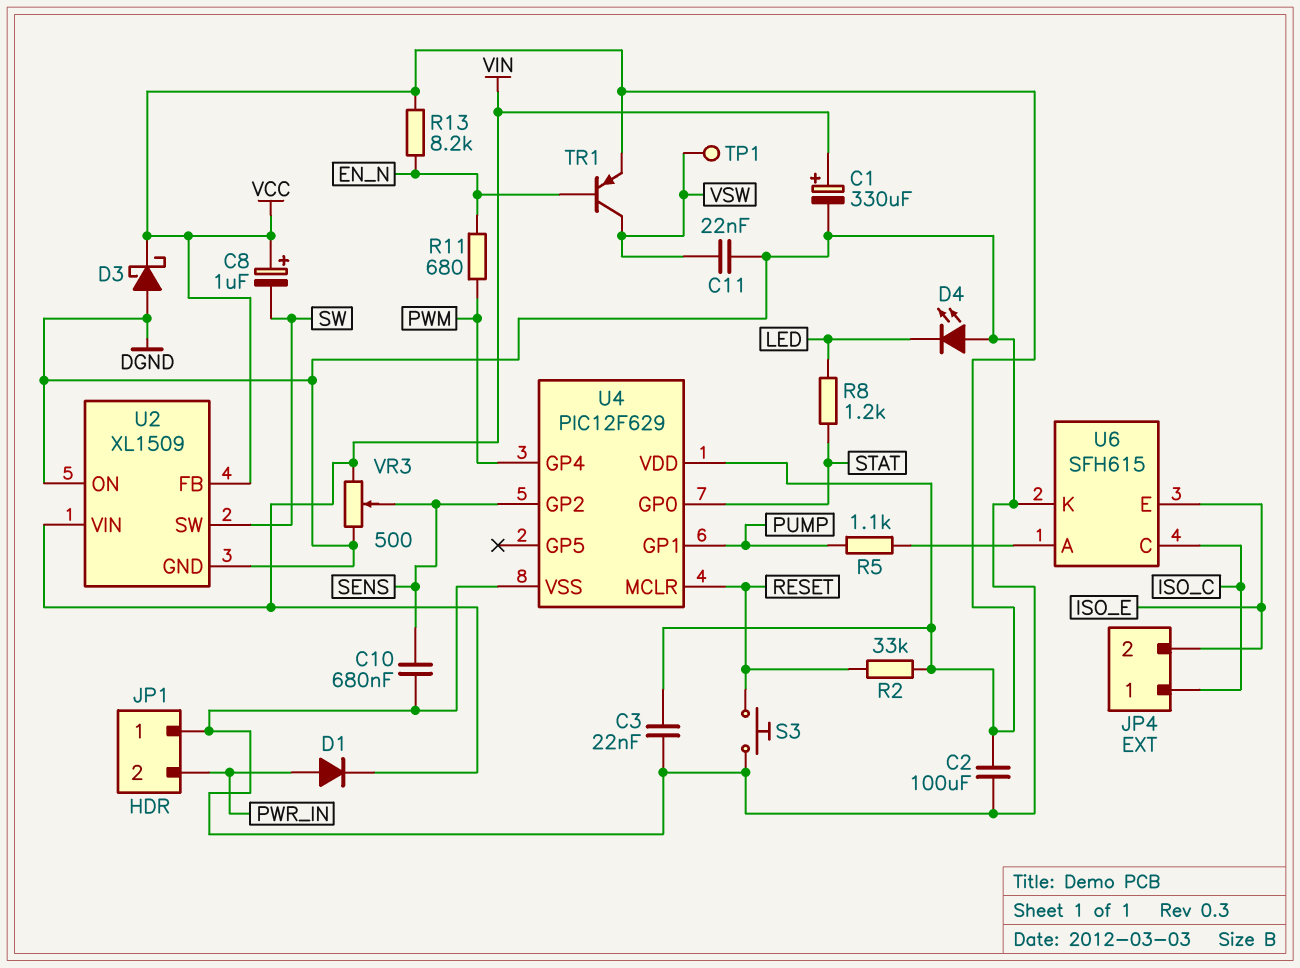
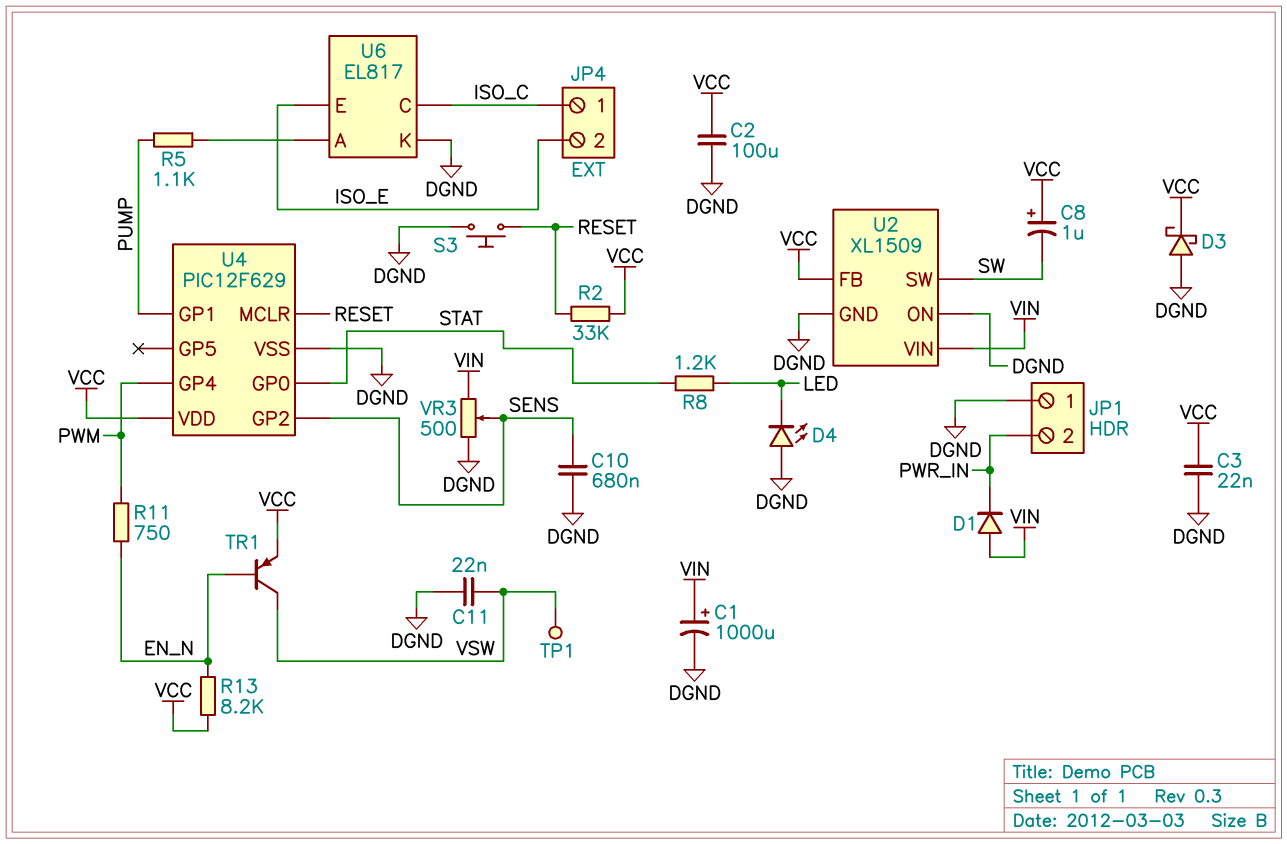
C1: 330uF (plus VIN, minus DGND) -> 1000uF (plus VIN, minus DGND)
D1: diode (A PWR_IN, K VIN) -> diode (A VIN, K PWR_IN)
R11: 680 (EN_N, PWM) -> 750 (EN_N, PWM)
U6: SFH615 -> EL817

